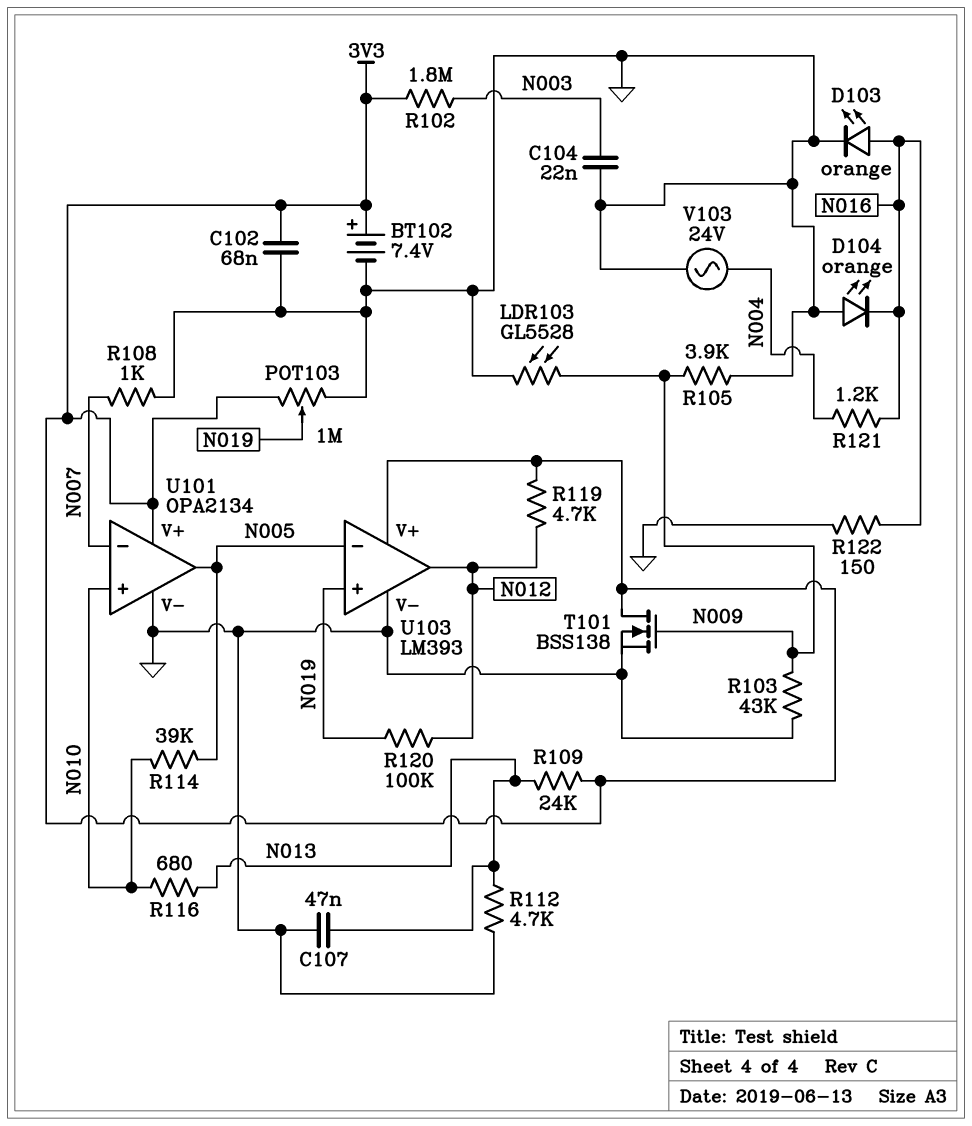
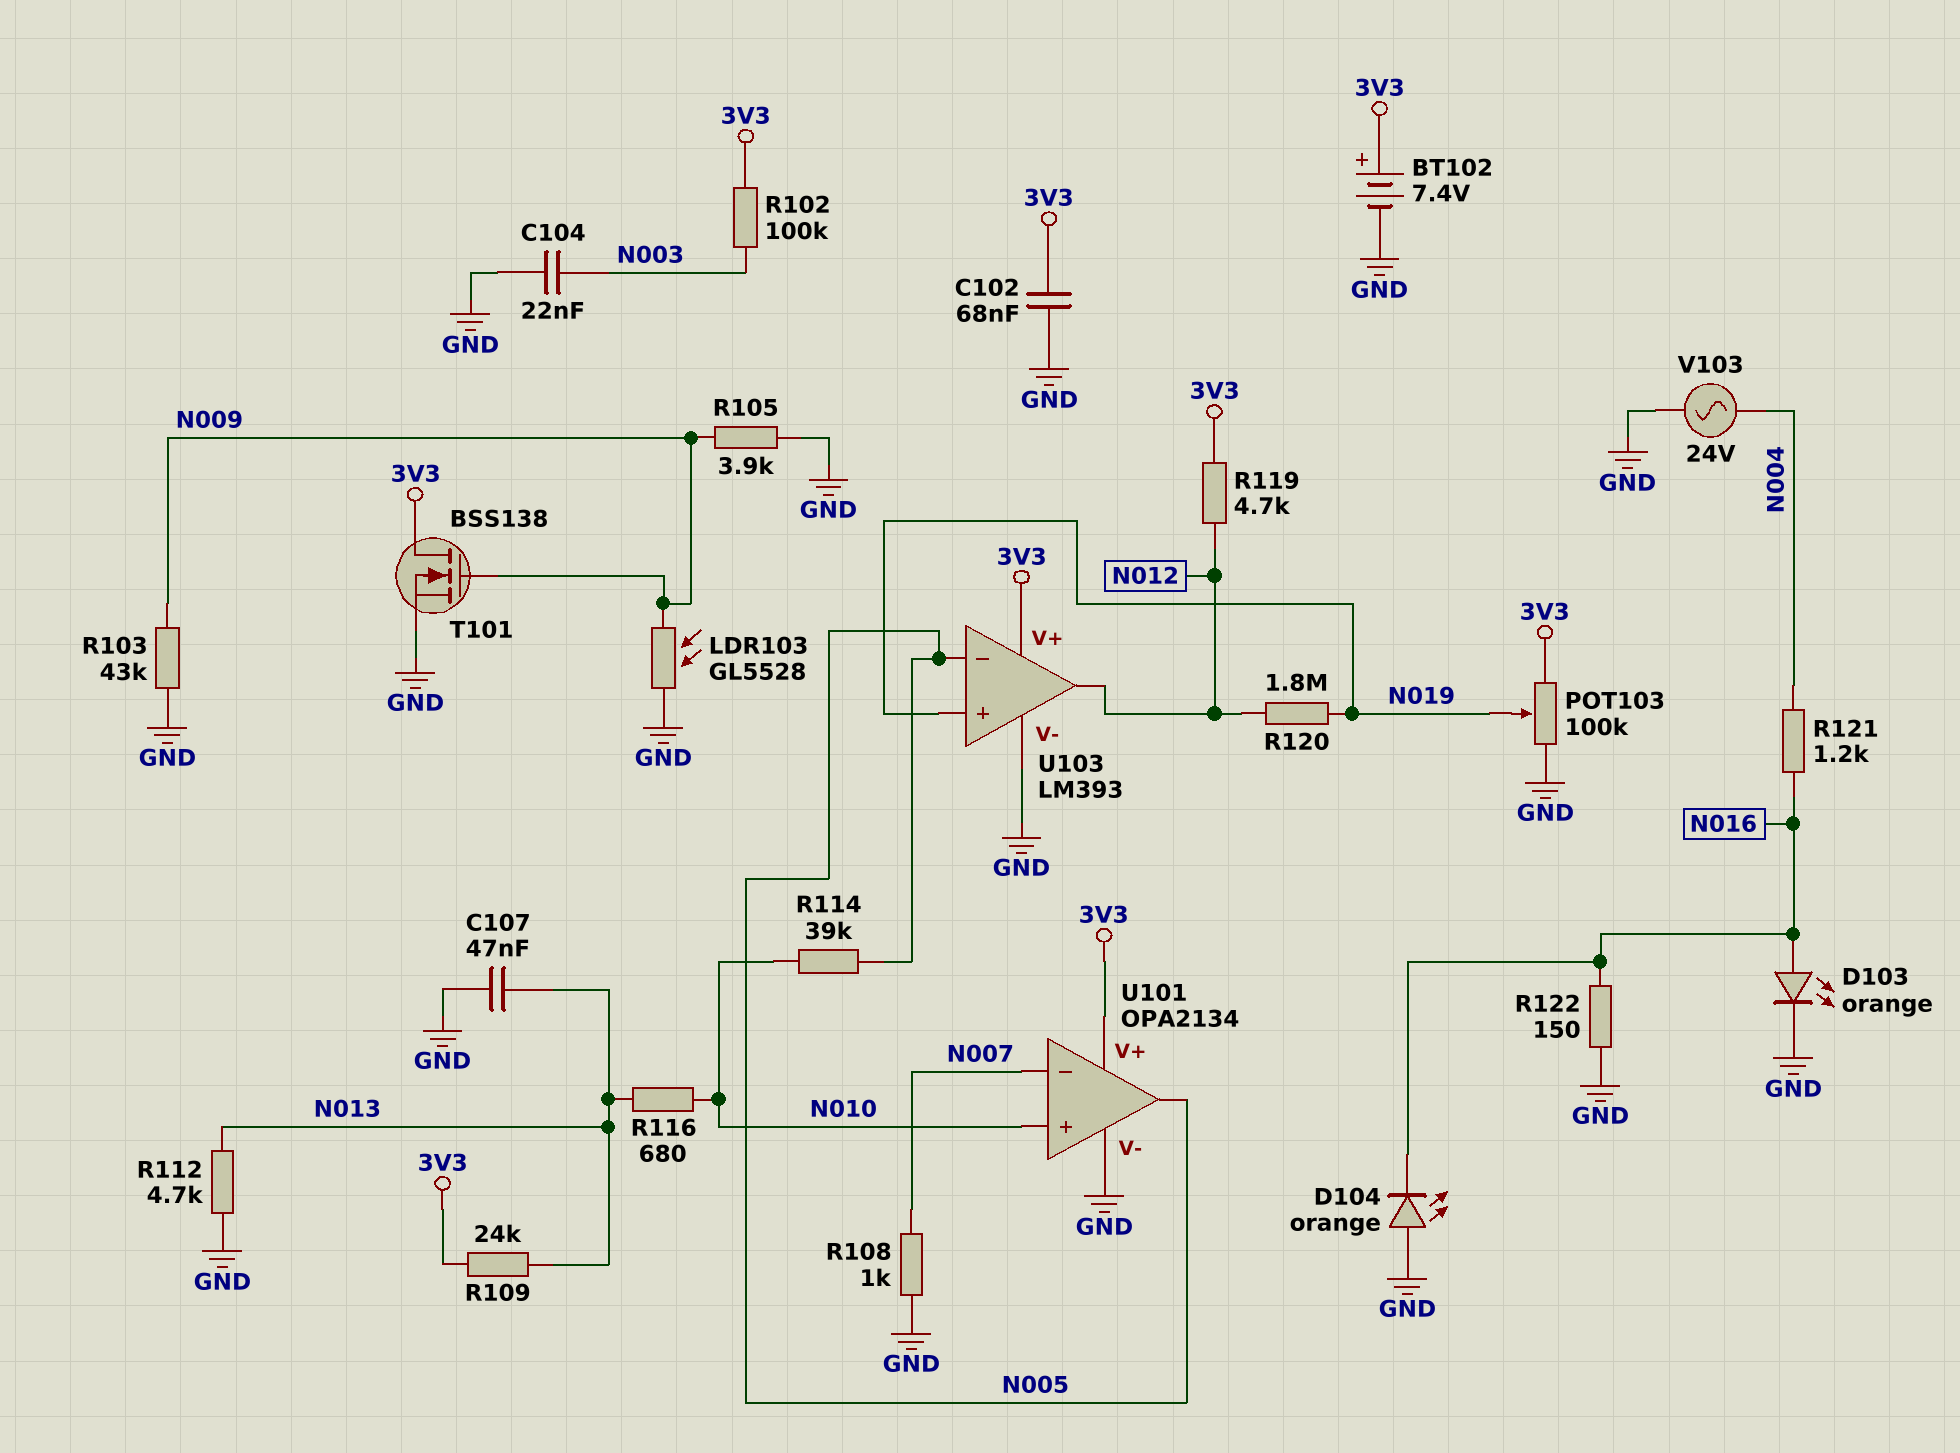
POT103: 1M (3V3, GND, wiper N019) -> 100k (3V3, GND, wiper N019)
R102: 1.8M (3V3, N003) -> 100k (3V3, N003)
R120: 100k (N012, N019) -> 1.8M (N012, N019)

